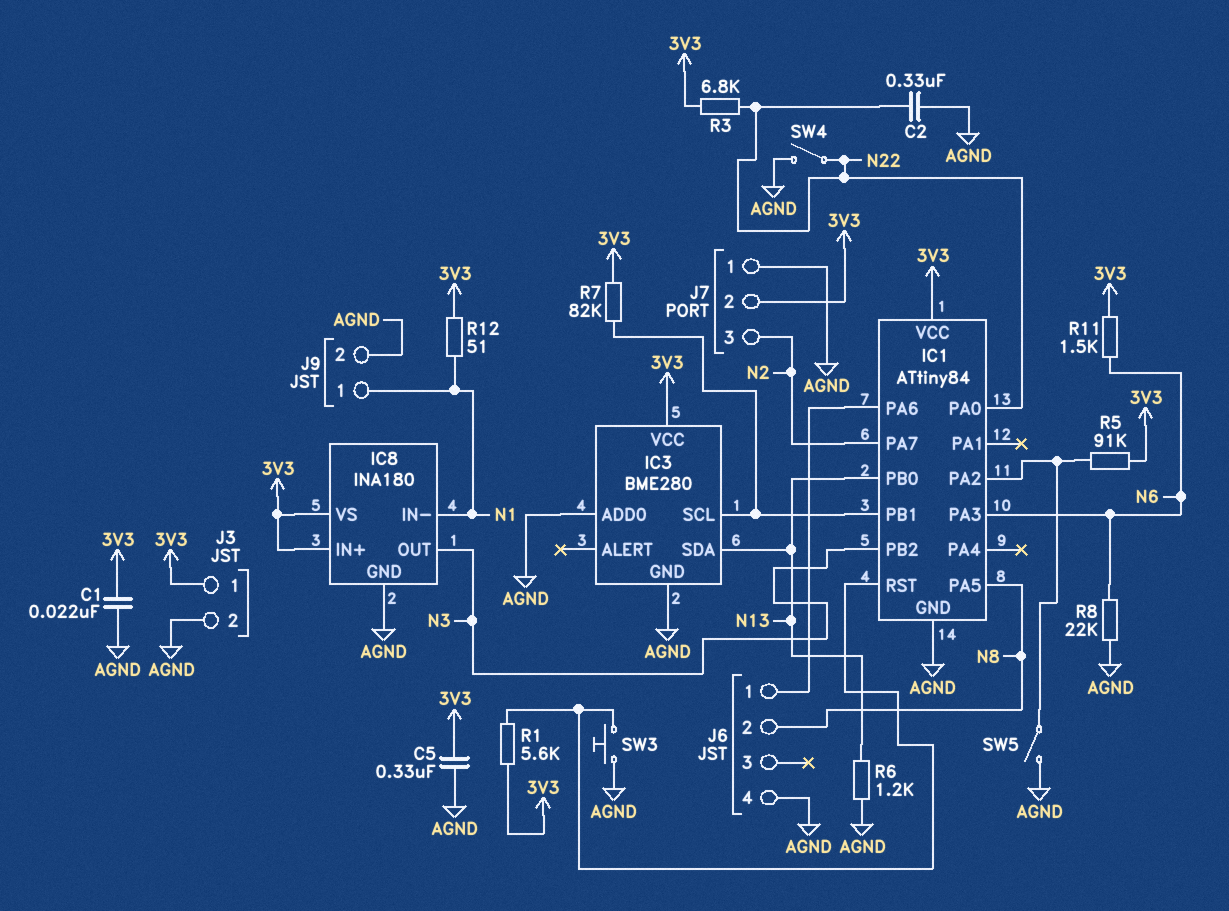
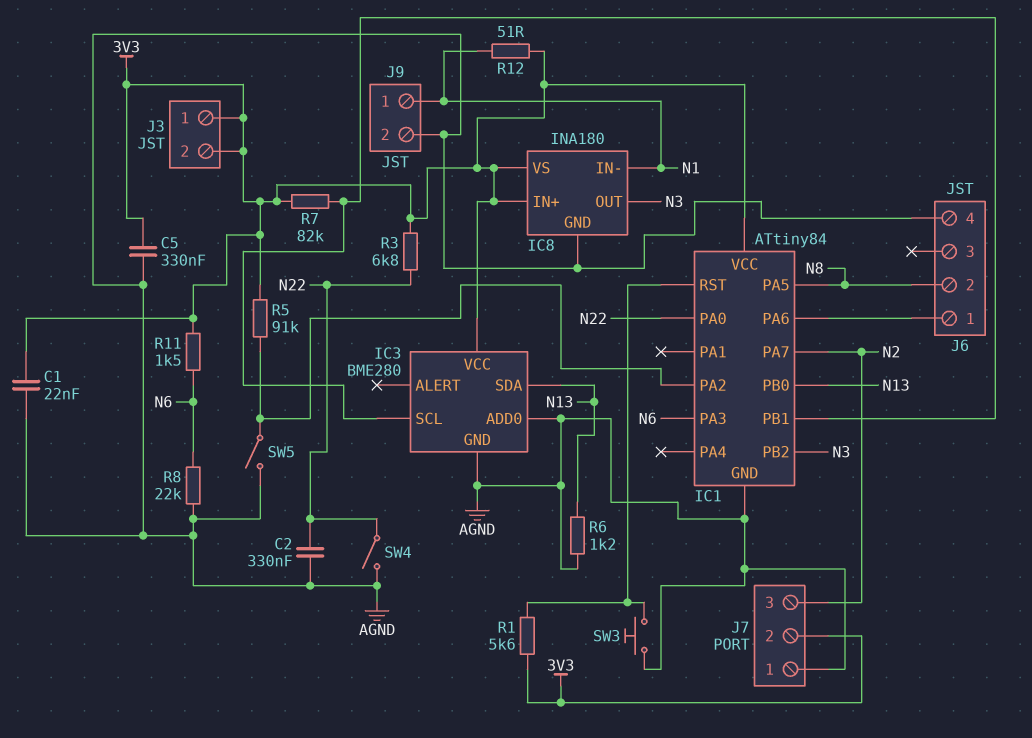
J3 pin 2: AGND -> 3V3

